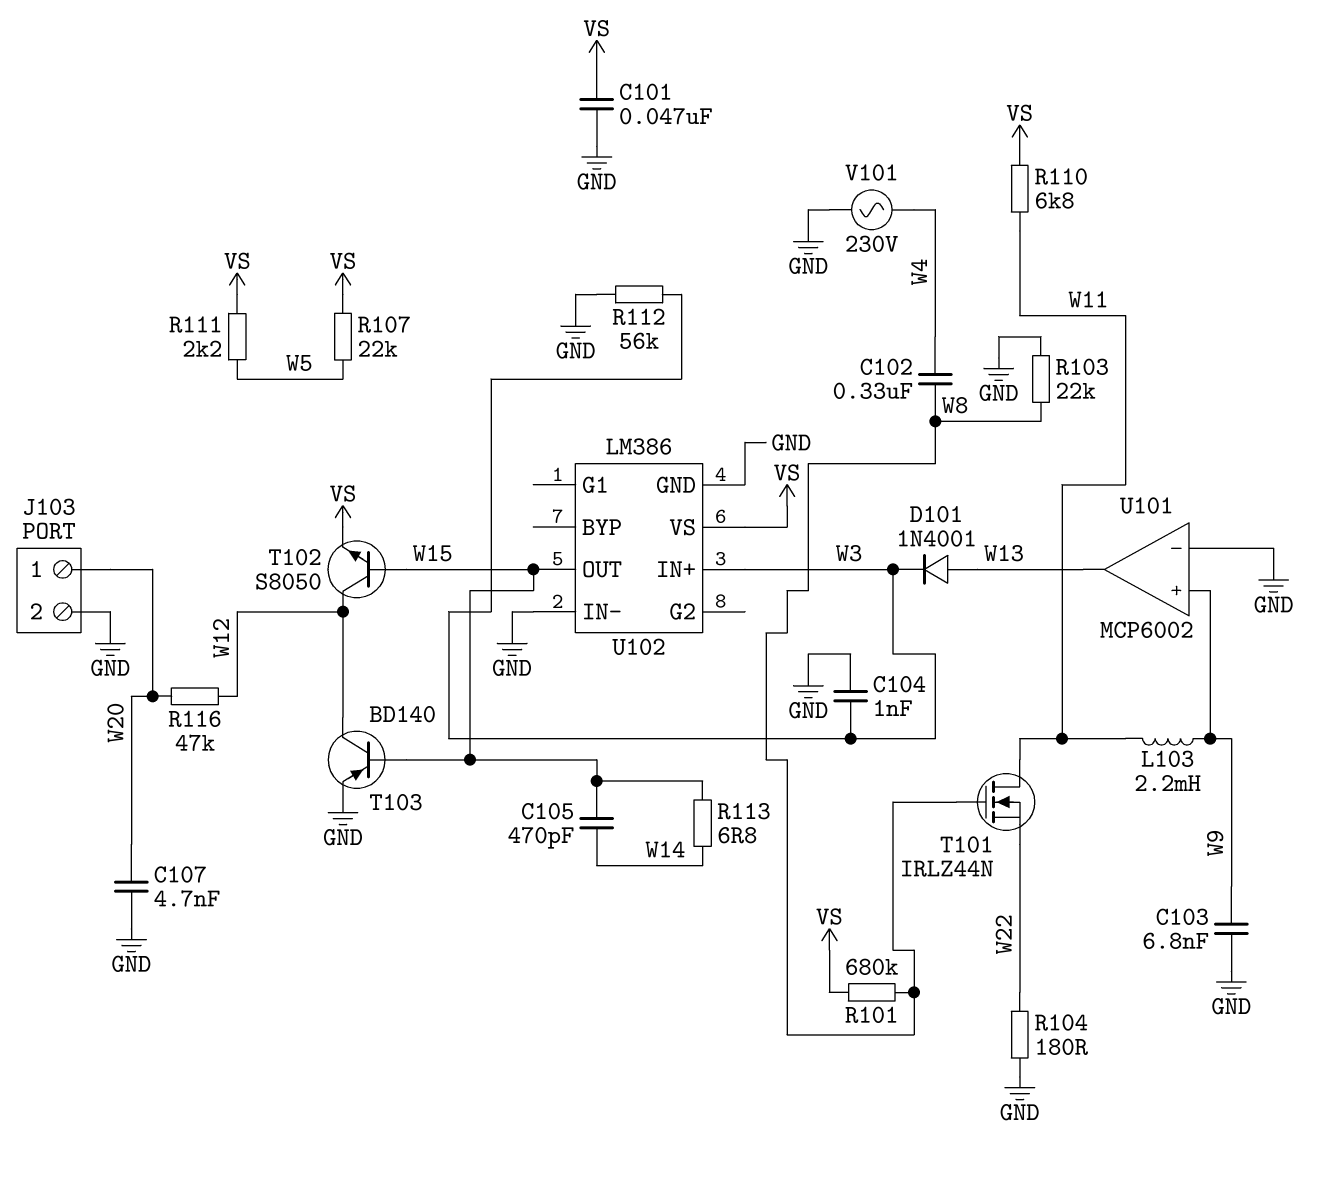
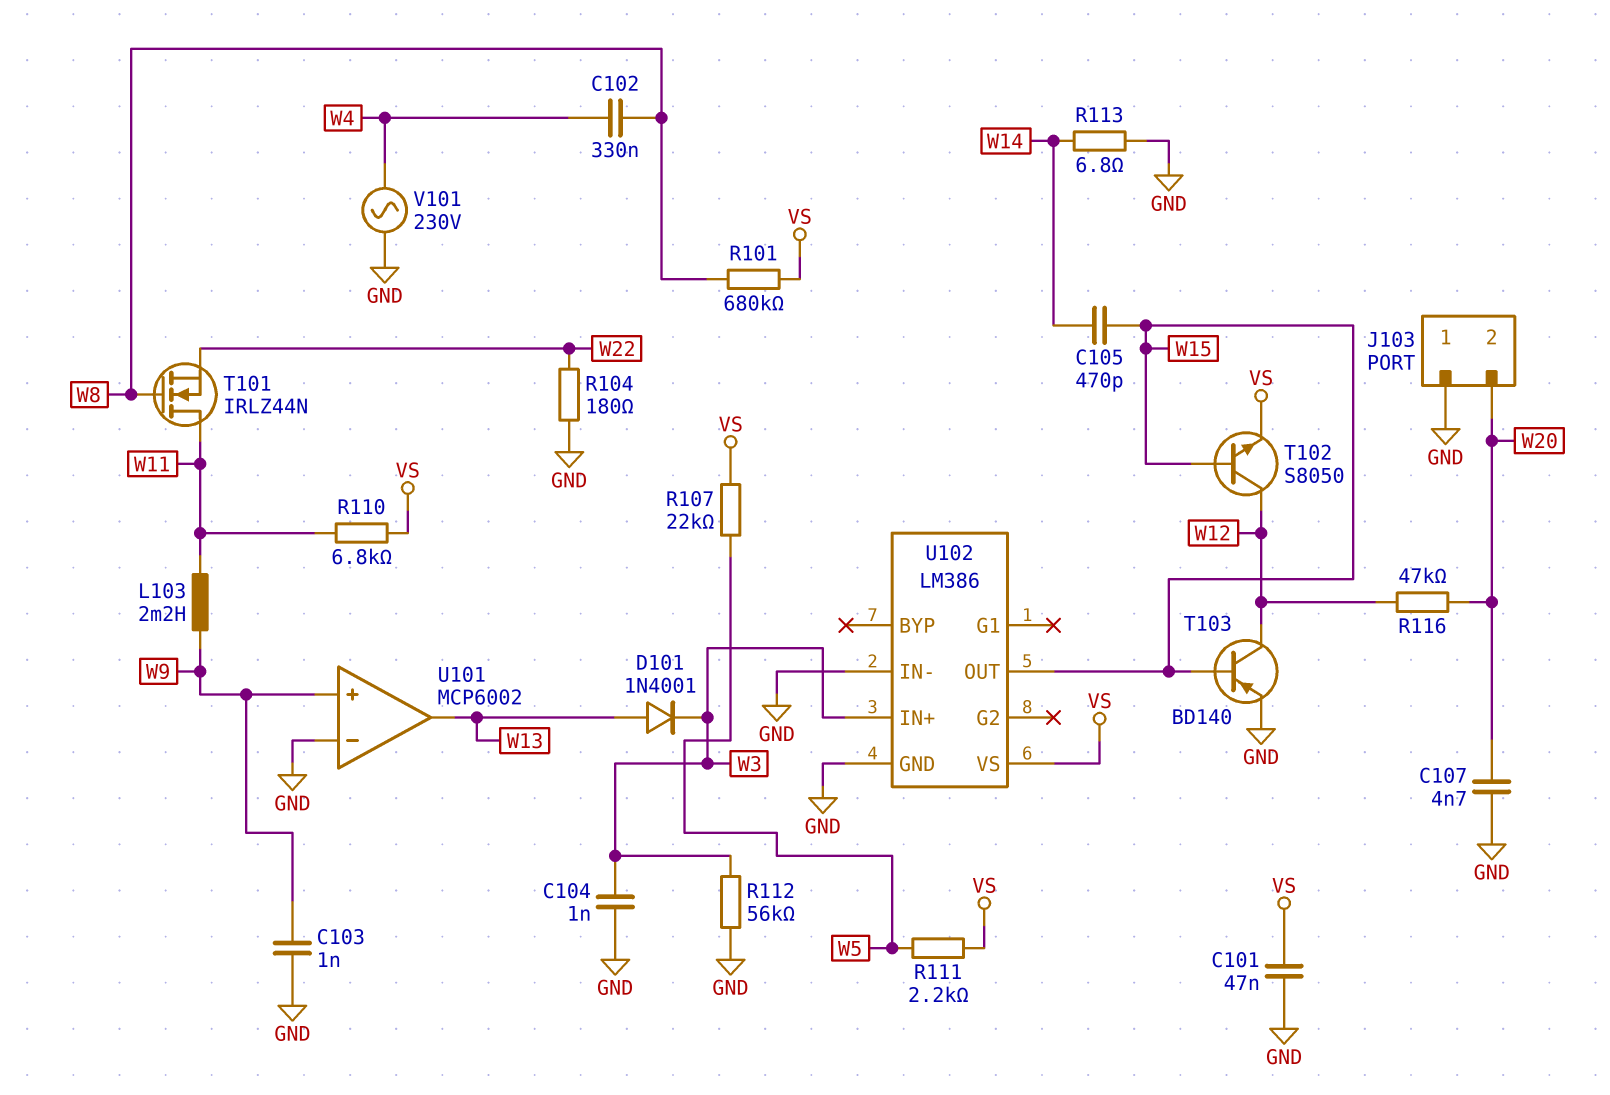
C103: 6.8nF (GND, W9) -> 1nF (GND, W9)
J103 pin 1: W20 -> GND
J103 pin 2: GND -> W20
R103: 22k (GND, W8) -> none
R113: 6.8 (W14, W15) -> 6.8 (GND, W14)

